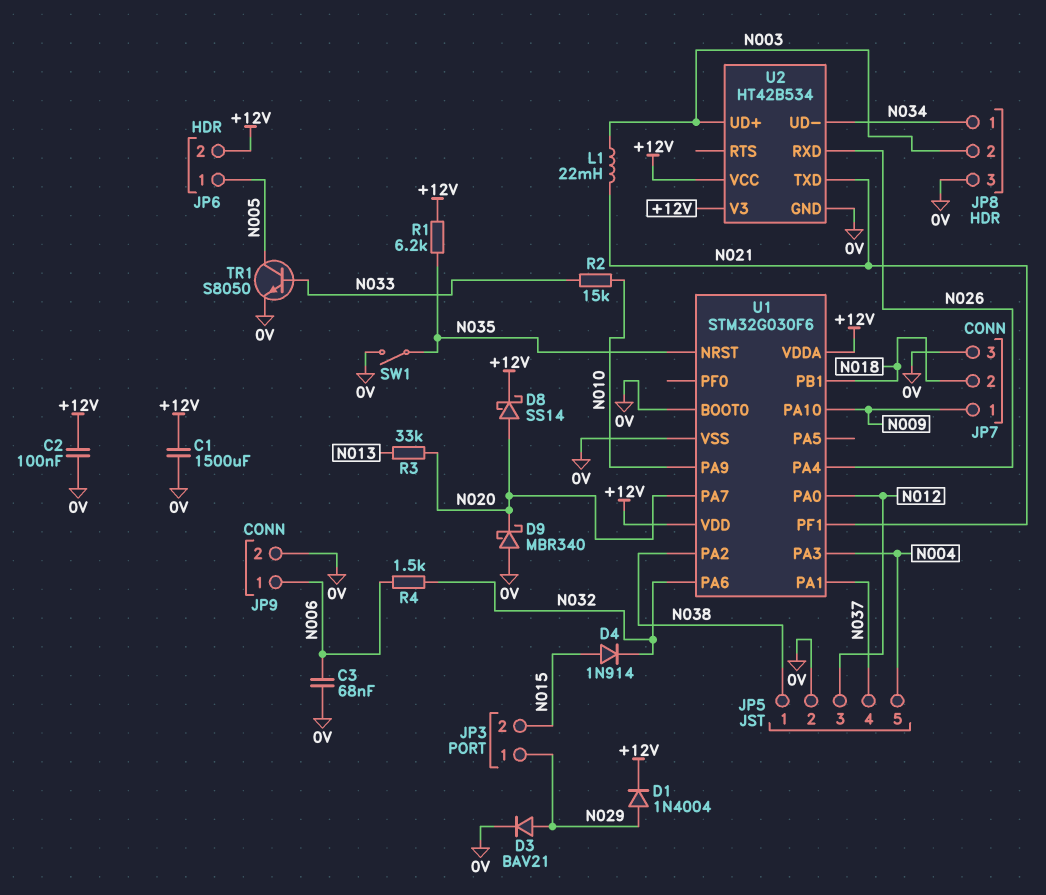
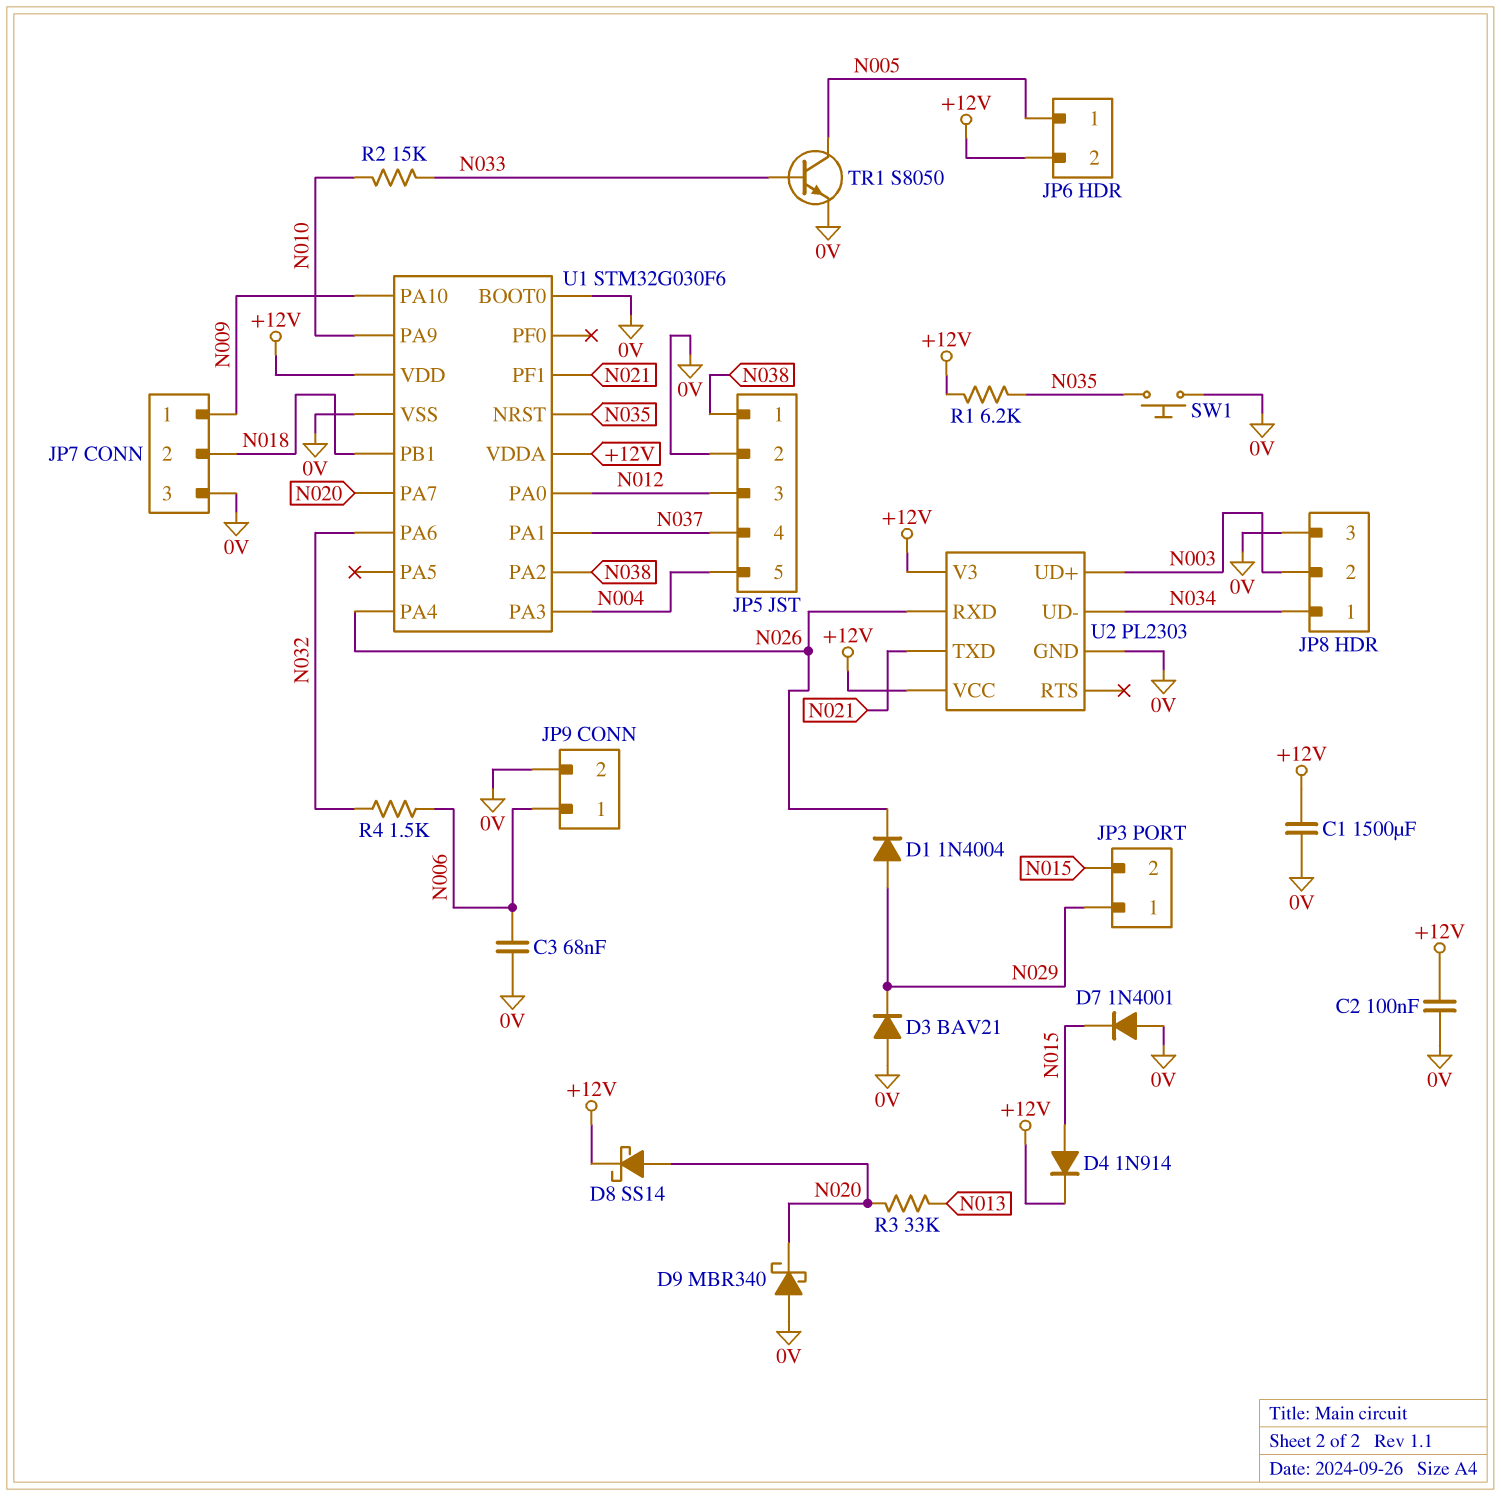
D1: diode 1N4004 (A N029, K +12V) -> diode 1N4004 (A N029, K N026)
D3: diode BAV21 (A N029, K 0V) -> diode BAV21 (A 0V, K N029)
D4: diode 1N914 (A N015, K N032) -> diode 1N914 (A N015, K +12V)
D7: none -> diode 1N4001 (A 0V, K N015)
L1: 22mH (N003, N021) -> none
SW1: switch (0V, N035) -> button (0V, N035)
U2: HT42B534 -> PL2303

